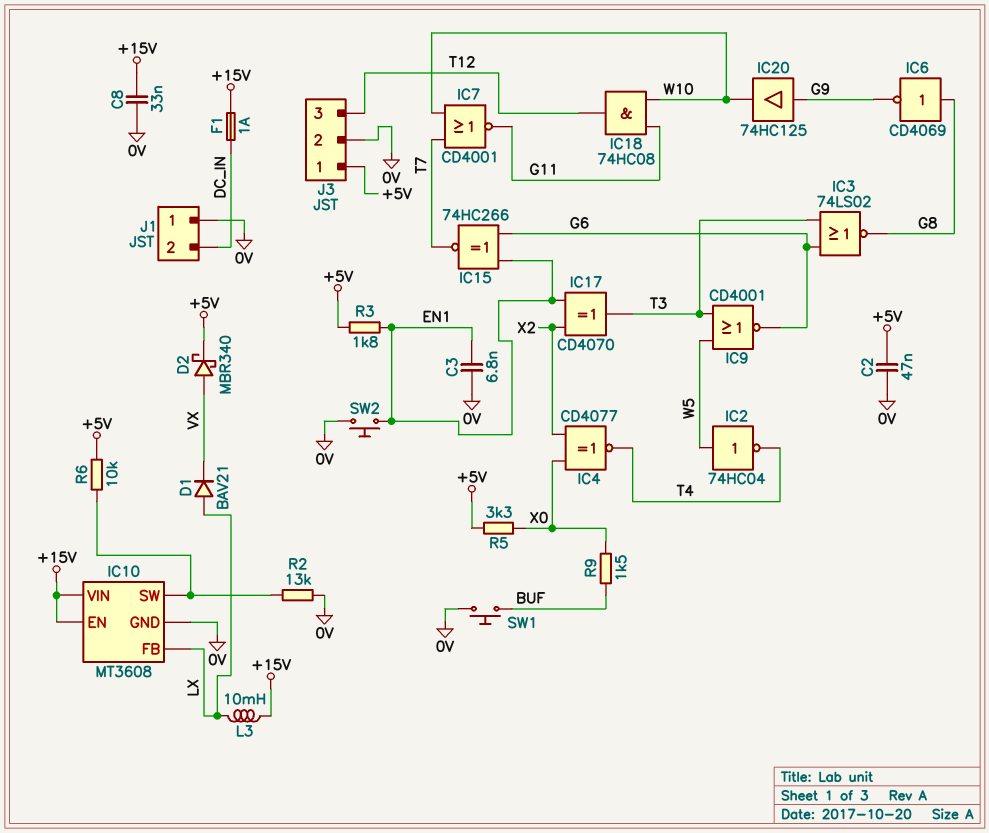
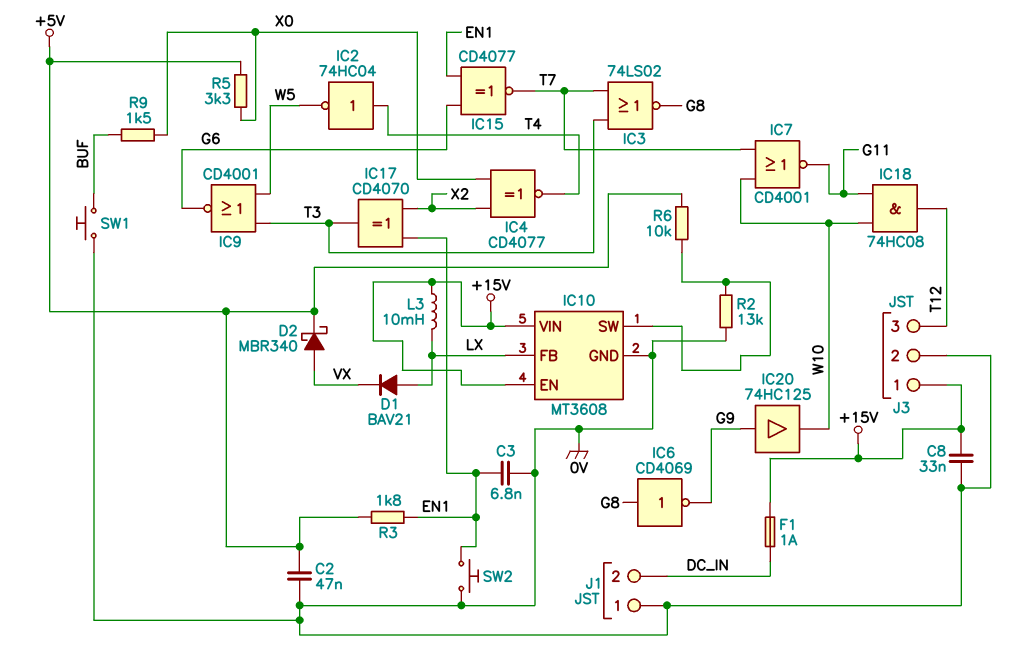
IC2: NOT 74HC04 (in W5, out T4) -> NOT 74HC04 (in T4, out W5)
IC3: NOR 74LS02 (in G6, in T3, out G8) -> NOR 74LS02 (in T3, in T7, out G8)
IC15: XNOR 74HC266 (in EN1, in G6, out T7) -> XNOR CD4077 (in EN1, in G6, out T7)
J3 pin 1: +5V -> +15V

